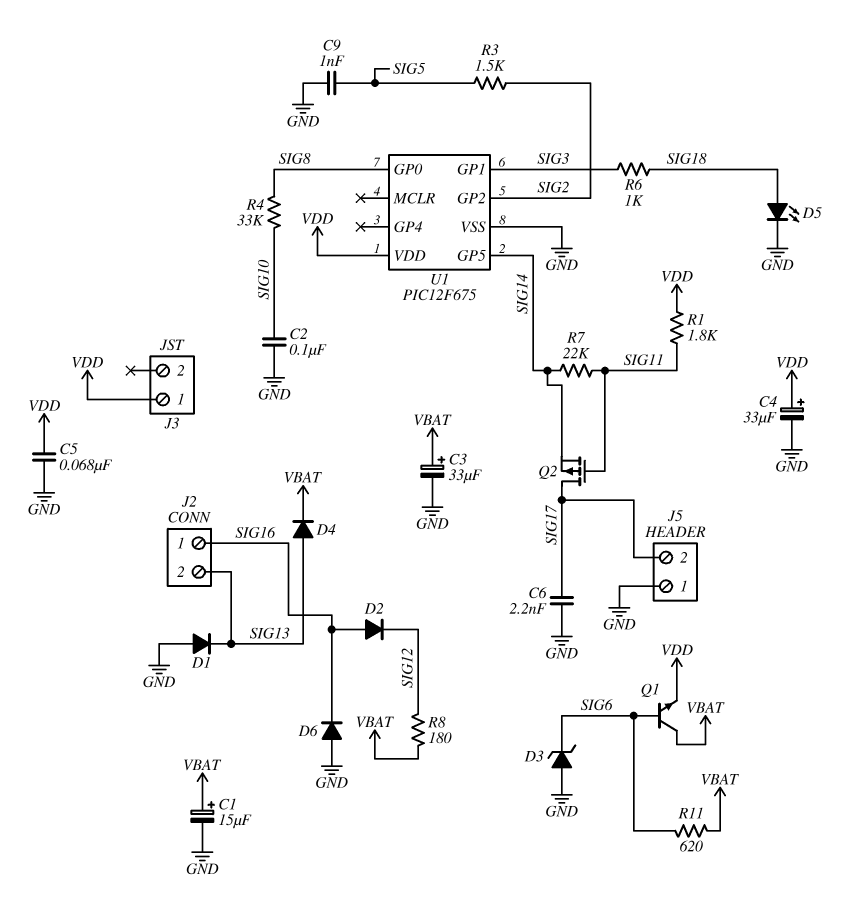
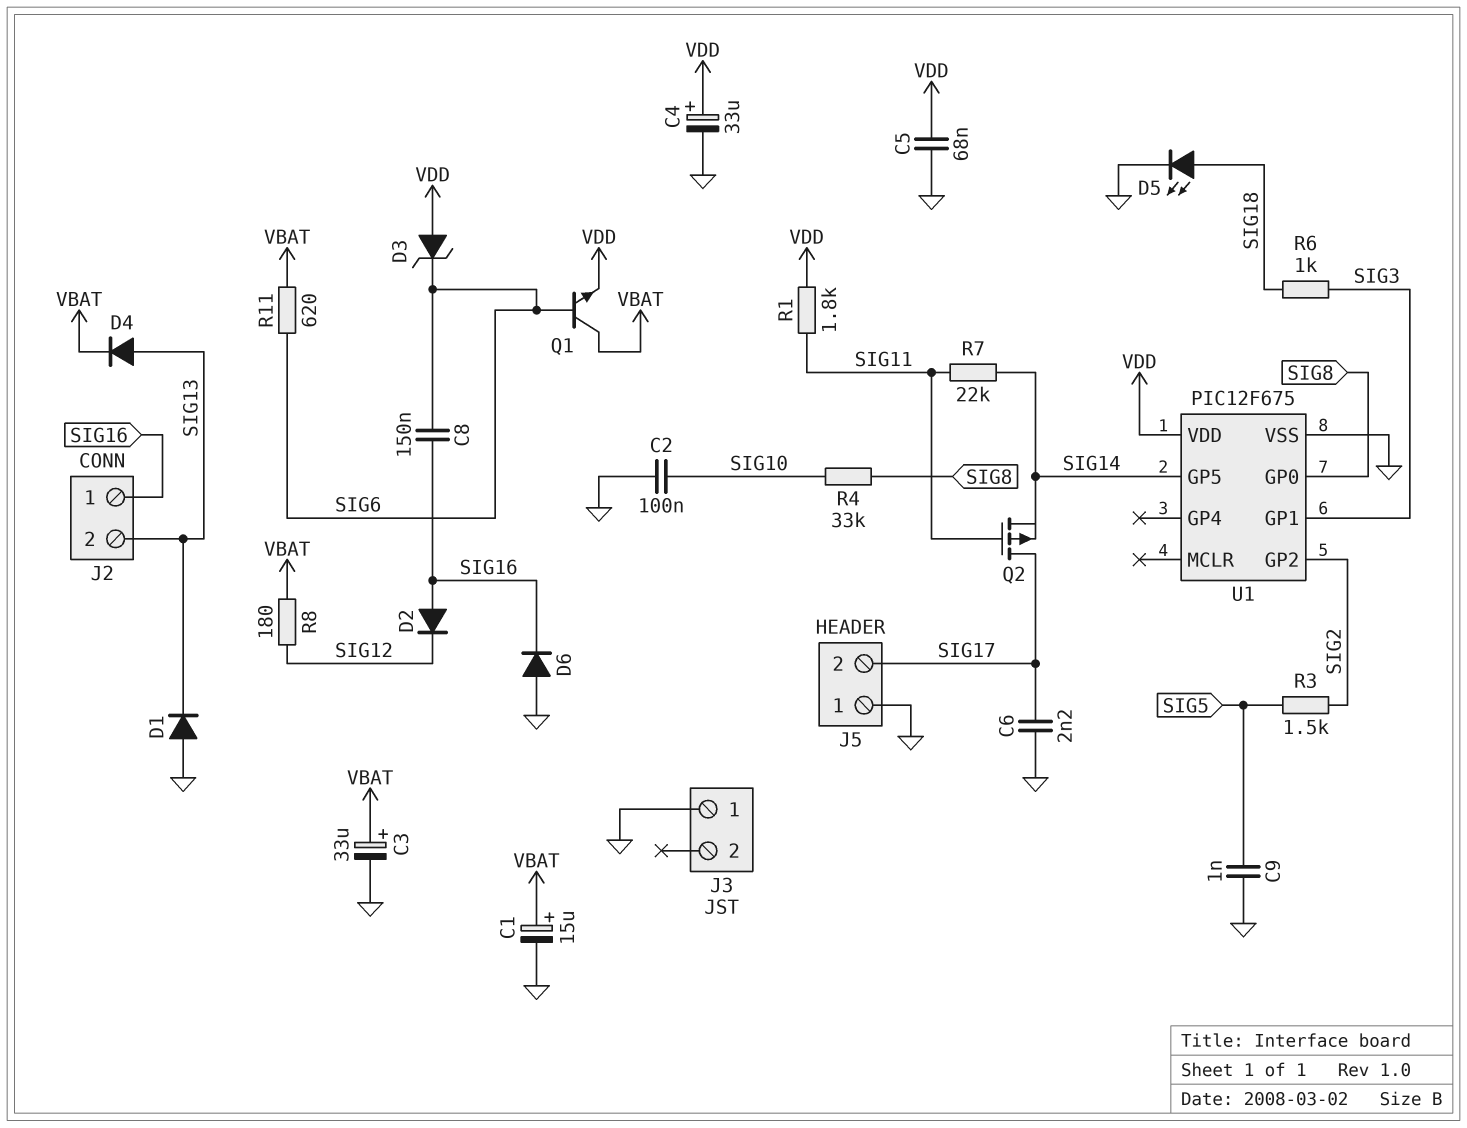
C8: none -> 150nF (SIG6, SIG16)
D3: zener (A GND, K SIG6) -> zener (A VDD, K SIG6)
J3 pin 1: VDD -> GND

